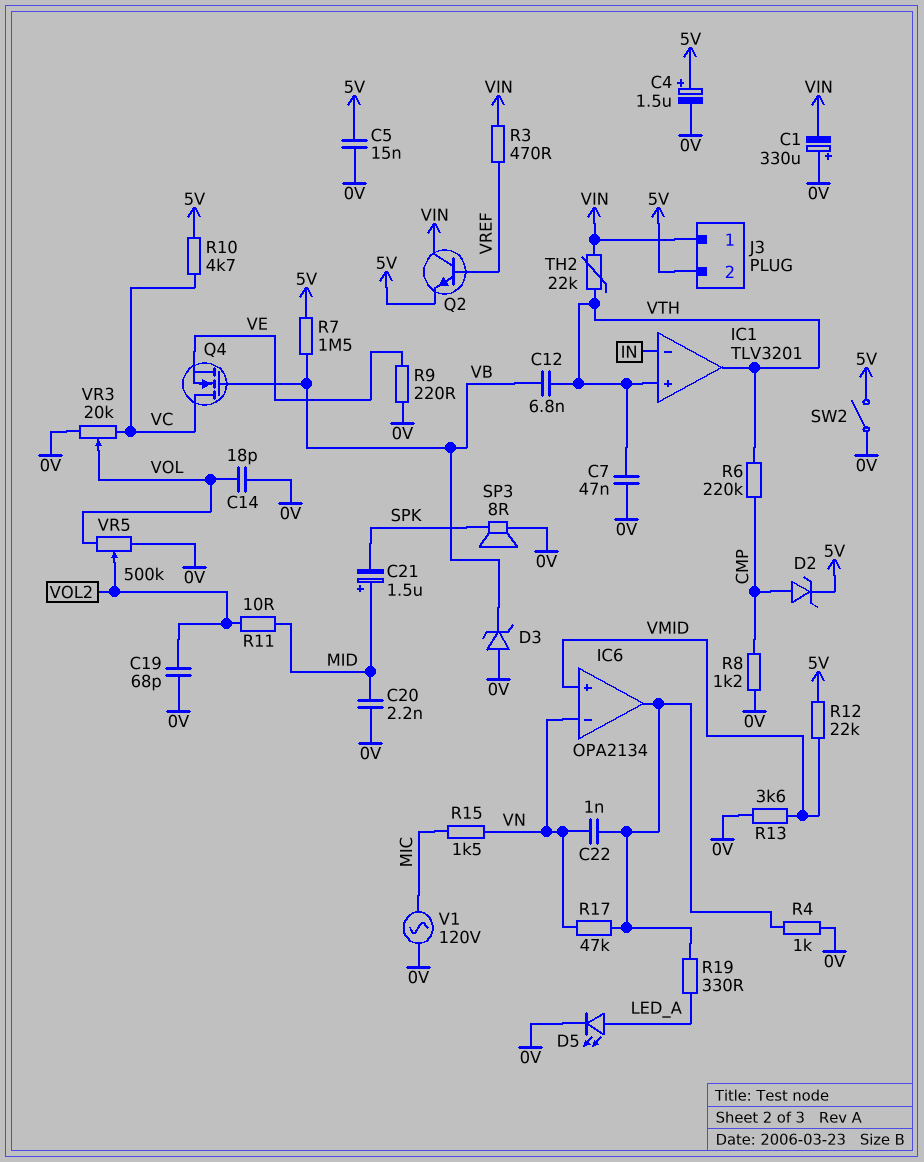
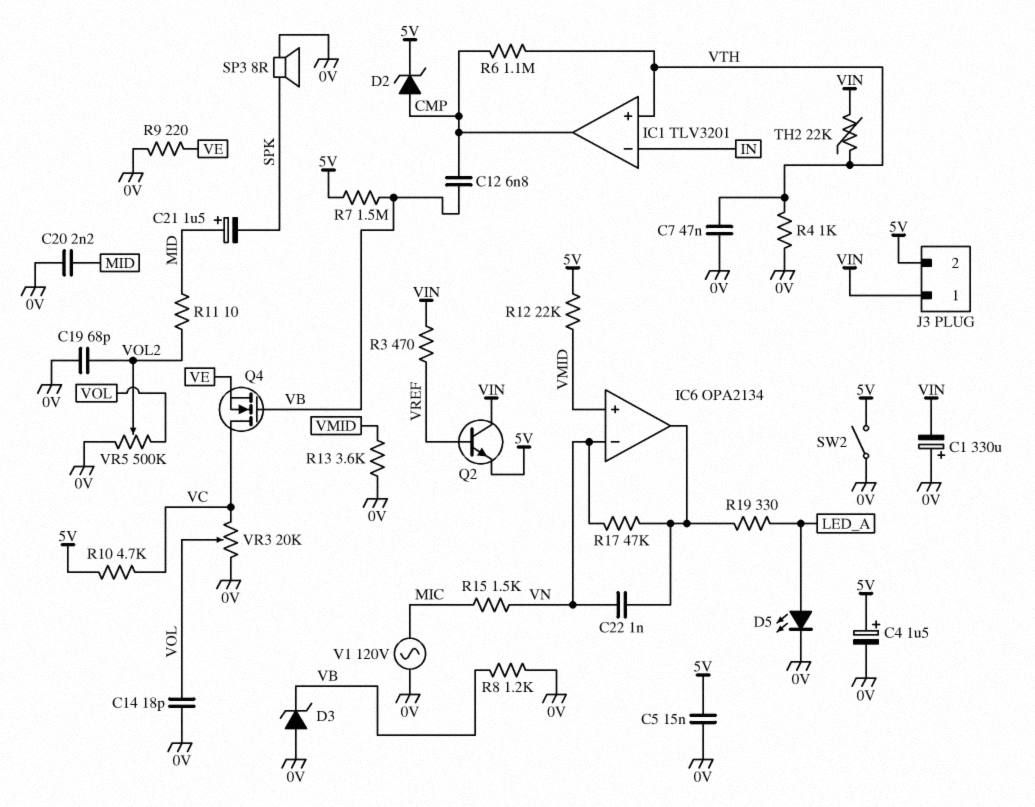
C12: 6.8nF (VB, VTH) -> 6.8nF (CMP, VB)
IC1 pin out: VTH -> CMP
R4: 1k (0V, IC6/out) -> 1k (0V, VTH)
R6: 220k (CMP, VTH) -> 1.1M (CMP, VTH)
R8: 1.2k (0V, CMP) -> 1.2k (0V, VB)

